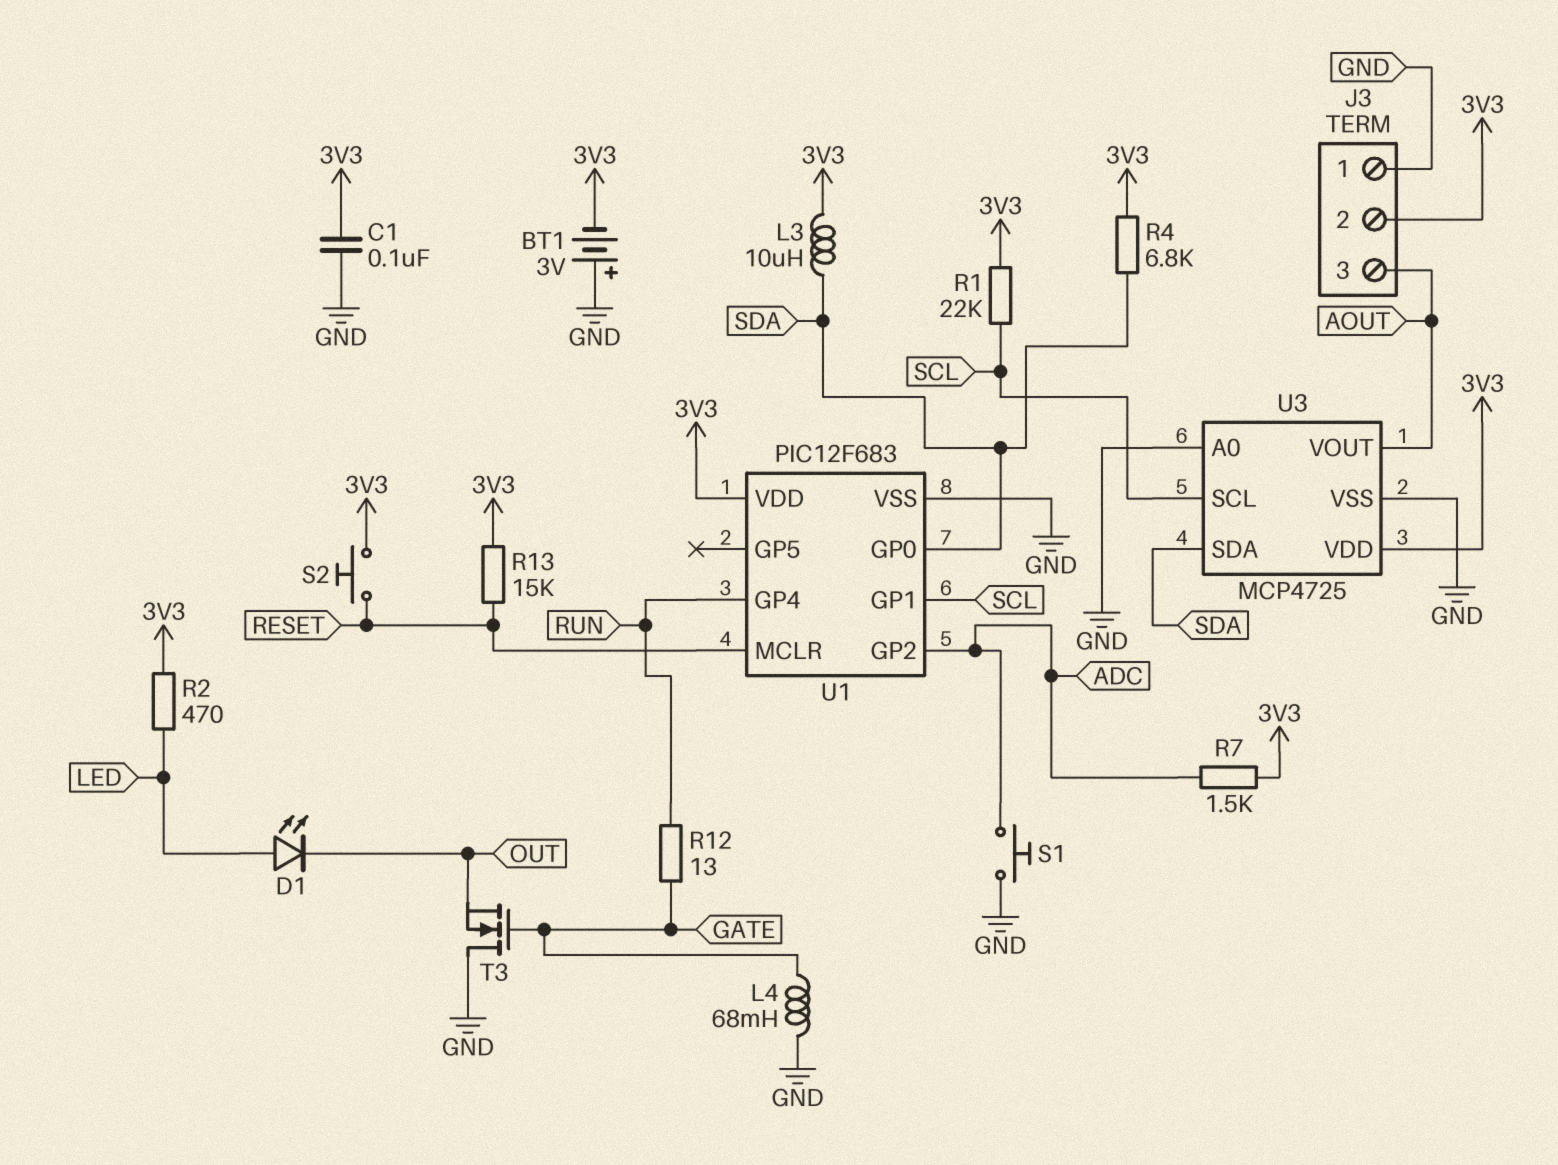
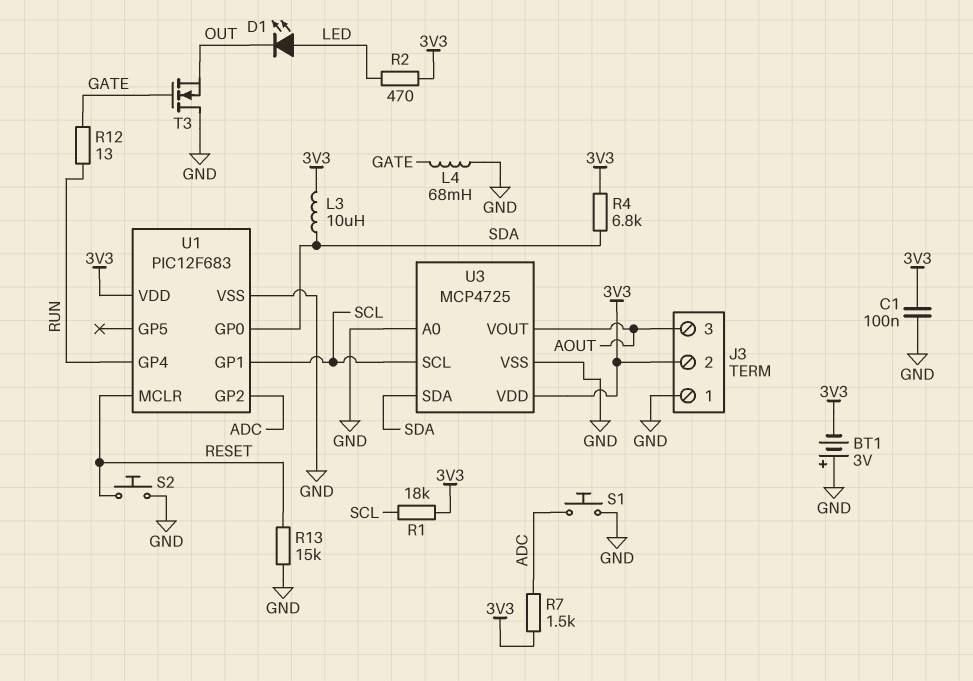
R1: 22k (3V3, SCL) -> 18k (3V3, SCL)
R13: 15k (3V3, RESET) -> 15k (GND, RESET)
S2: button (3V3, RESET) -> button (GND, RESET)

